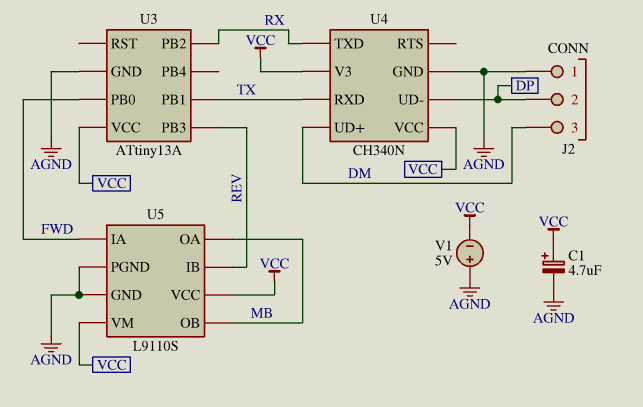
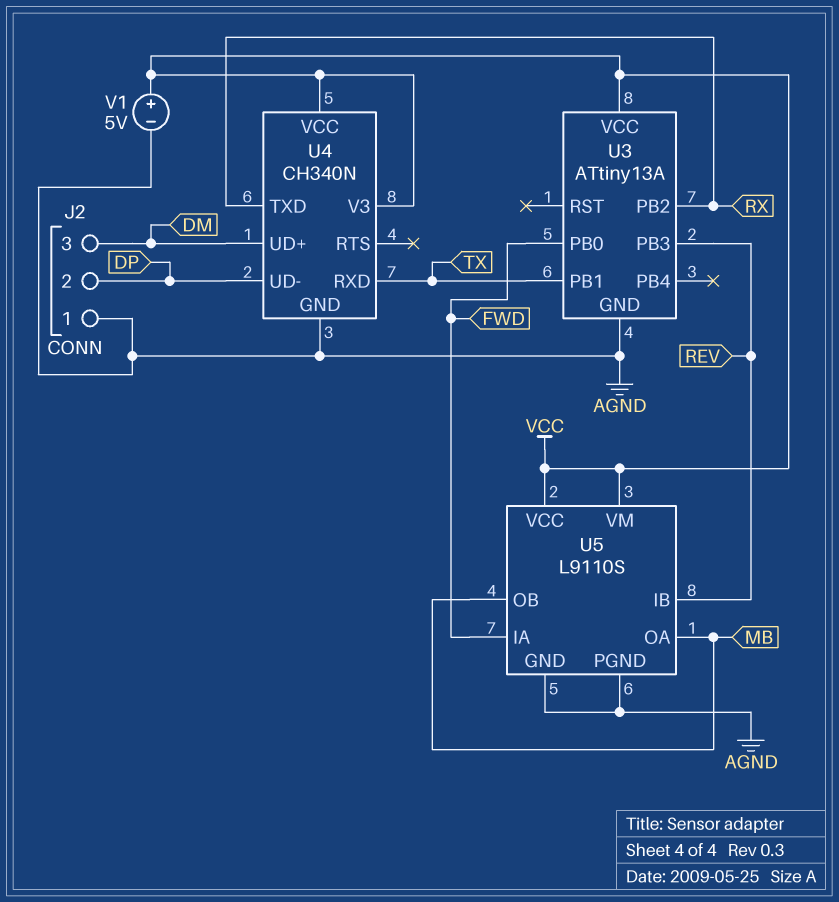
C1: 4.7uF (plus VCC, minus AGND) -> none
V1: 5V (plus AGND, minus VCC) -> 5V (plus VCC, minus AGND)

